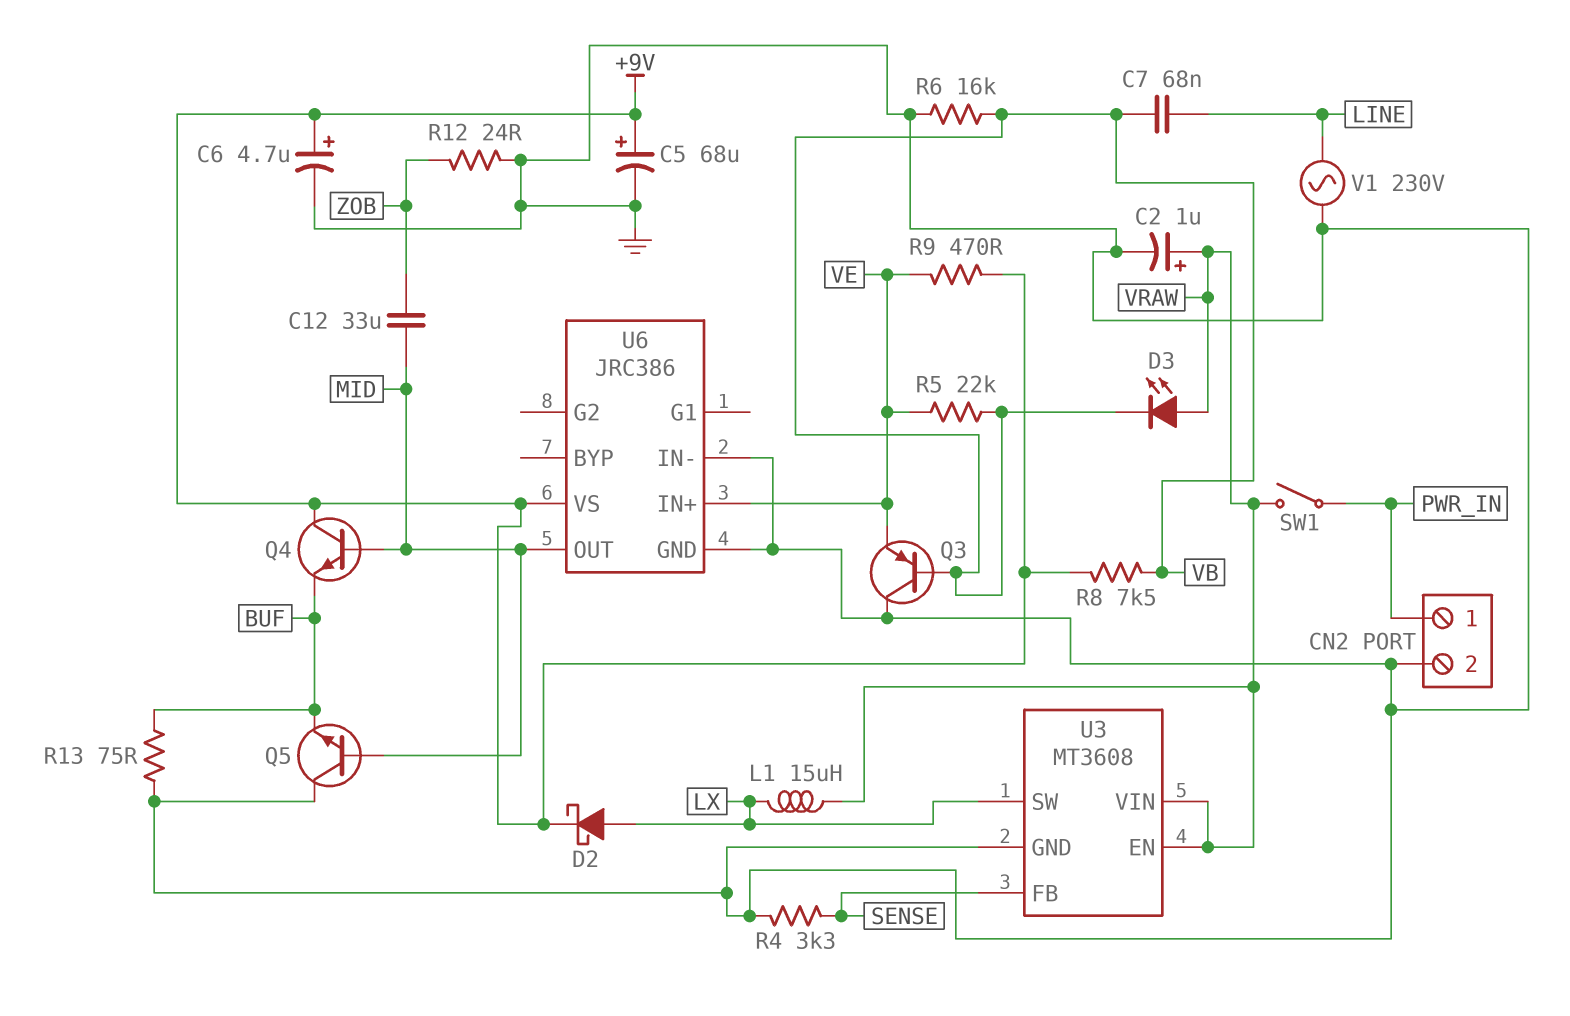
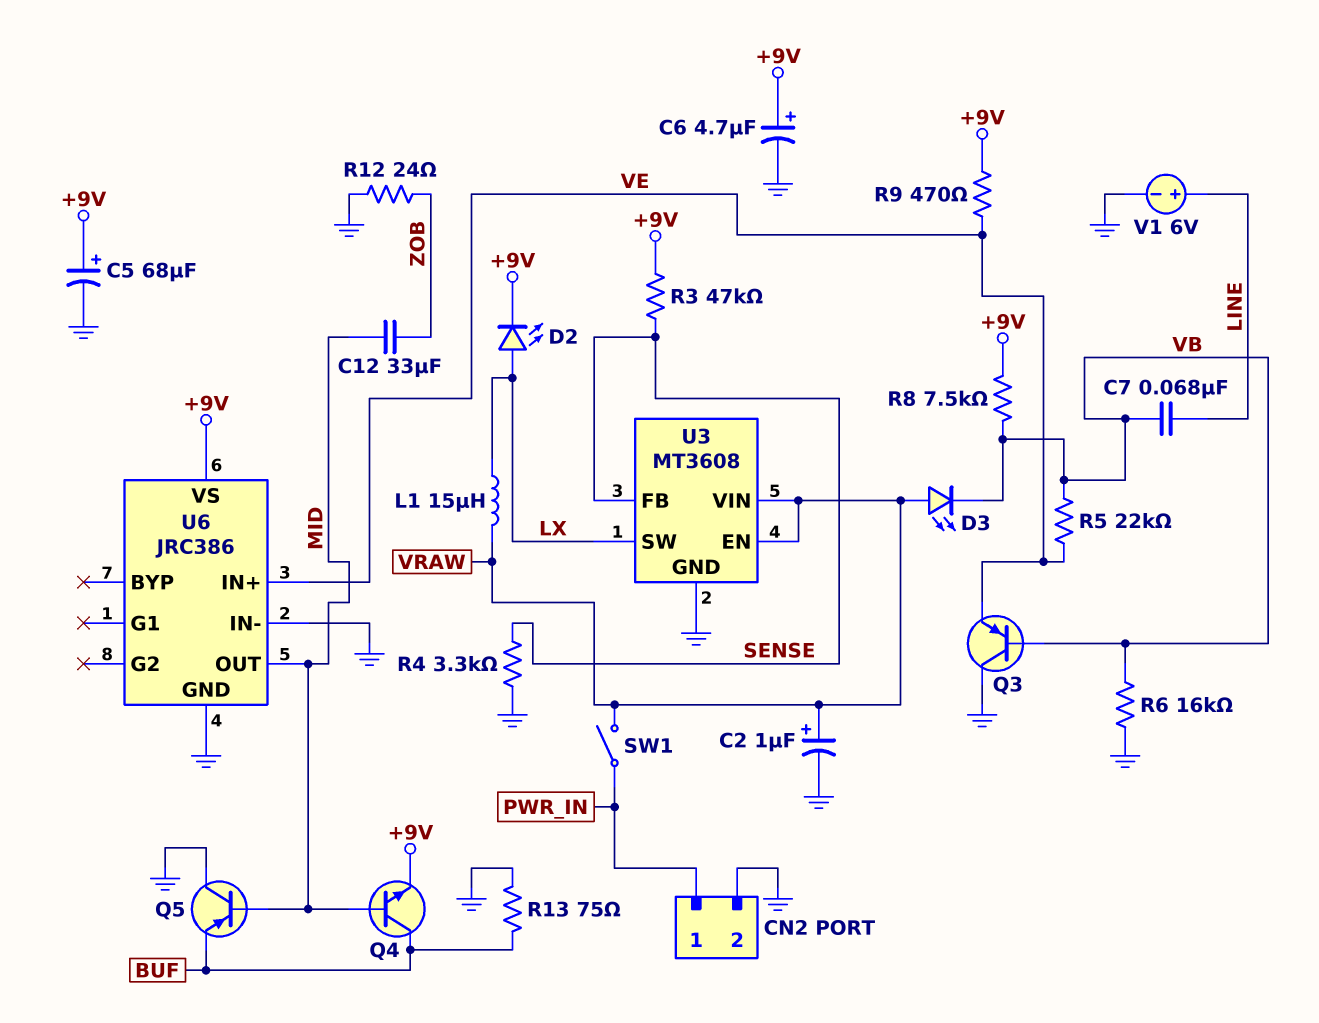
D2: schottky (A LX, K +9V) -> LED (A LX, K +9V)
Q4: NPN (B MID, C +9V, E BUF) -> NPN (B MID, C BUF, E +9V)
Q5: NPN (B MID, C GND, E BUF) -> PNP (B MID, C GND, E BUF)
R3: none -> 47k (+9V, SENSE)
V1: AC 230V (GND, LINE) -> 6V (plus LINE, minus GND)

